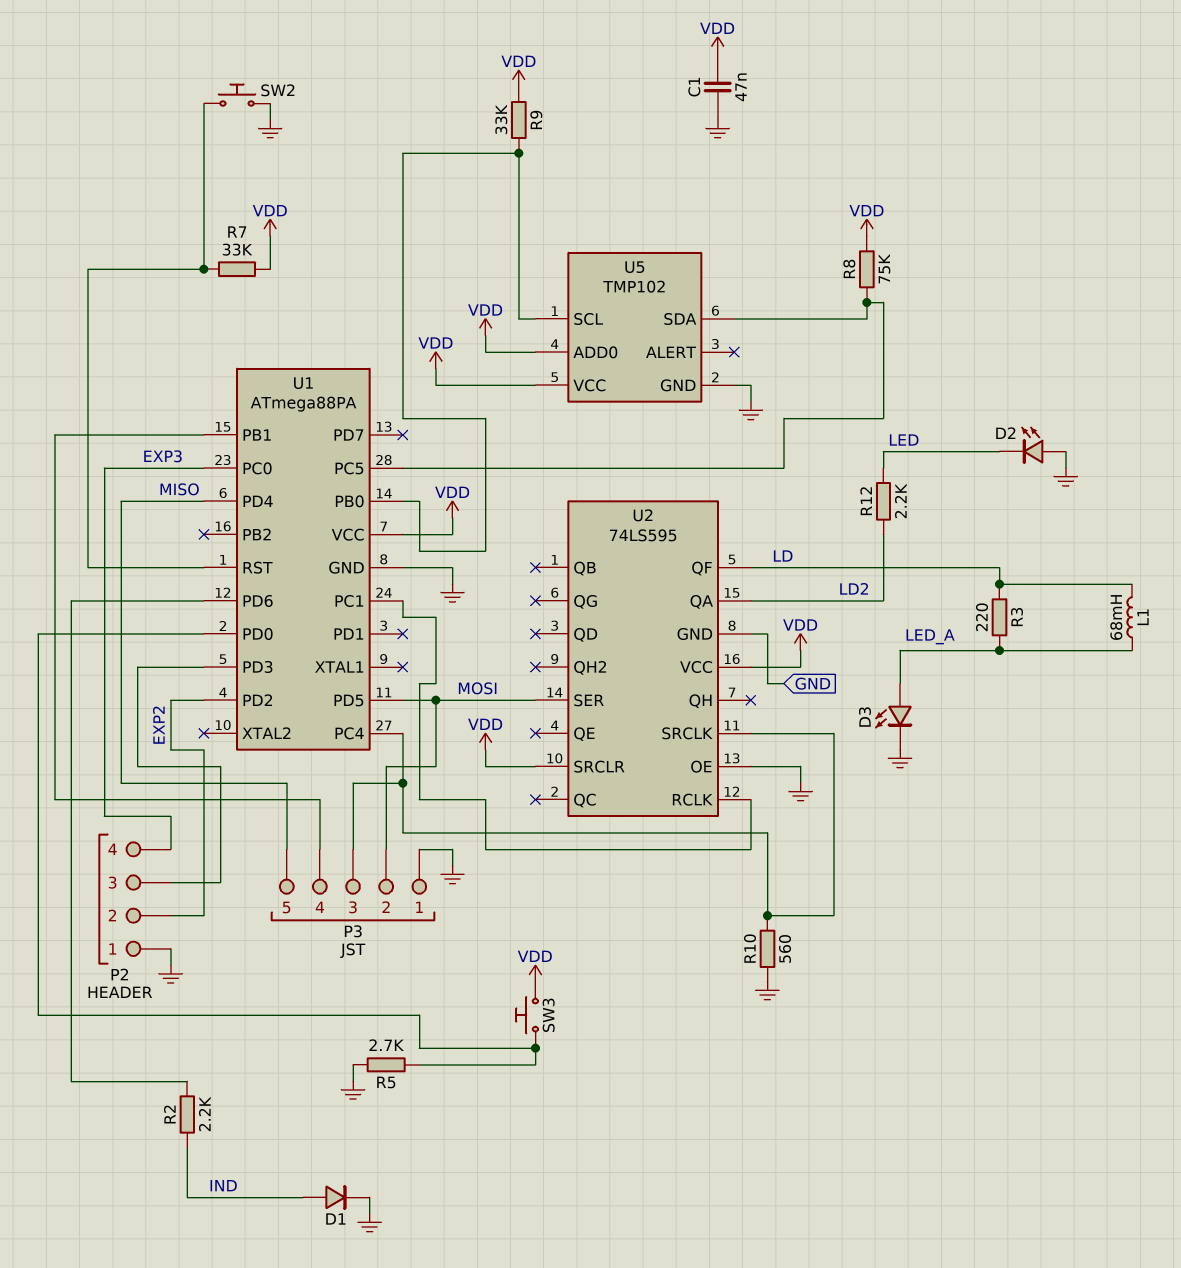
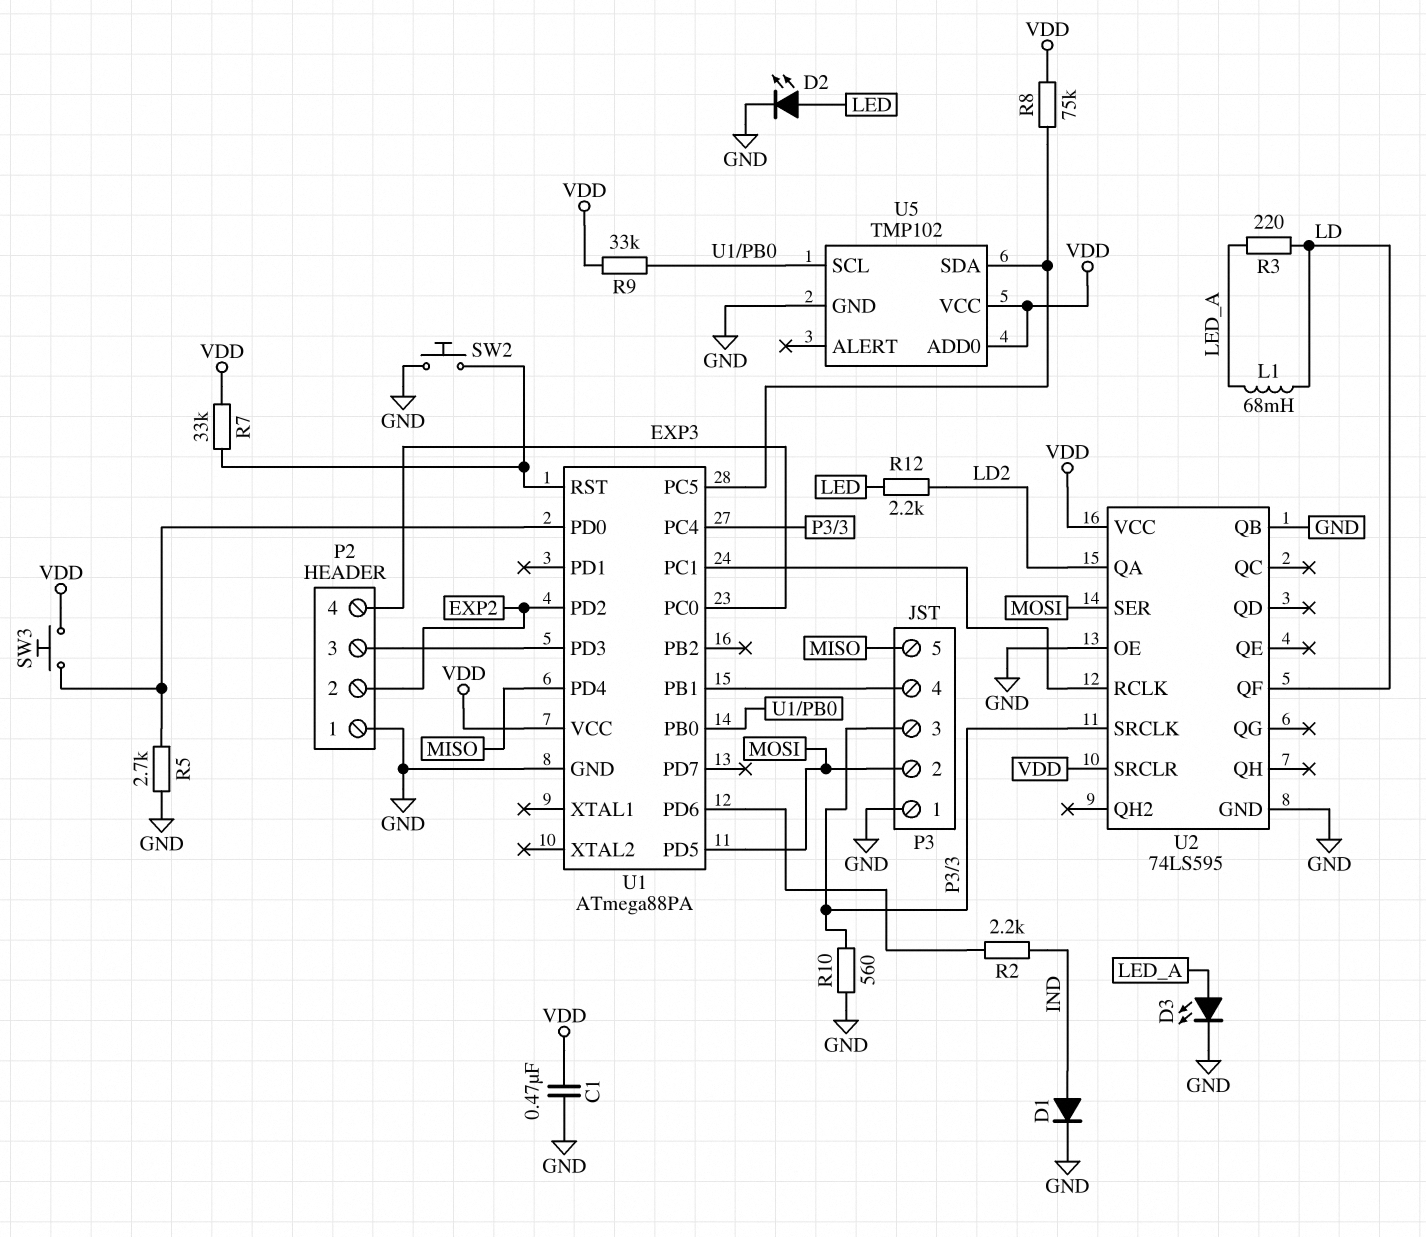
C1: 47nF (GND, VDD) -> 470nF (GND, VDD)
D2: LED (A GND, K LED) -> LED (A LED, K GND)
U2 pin QB: none -> GND

